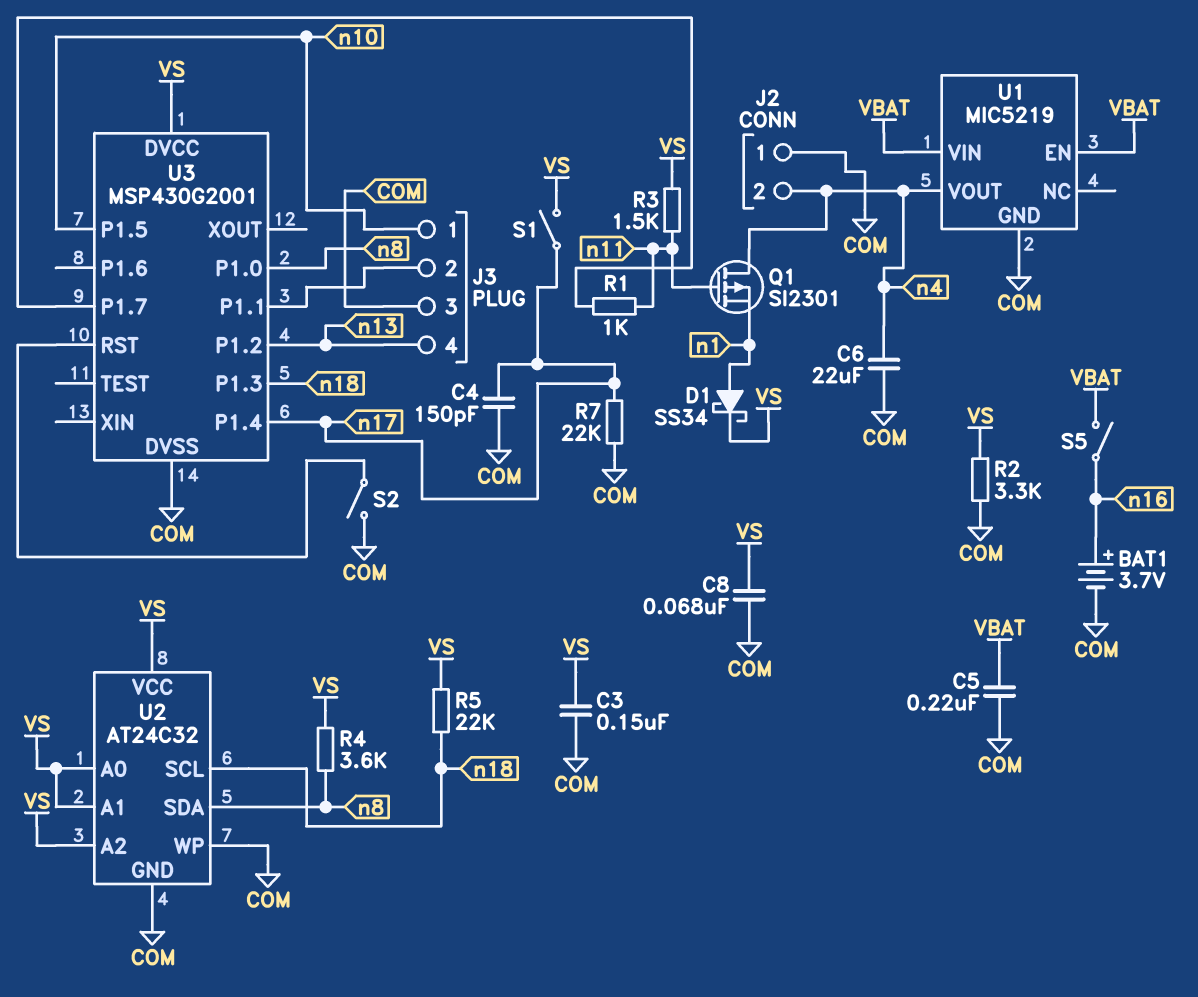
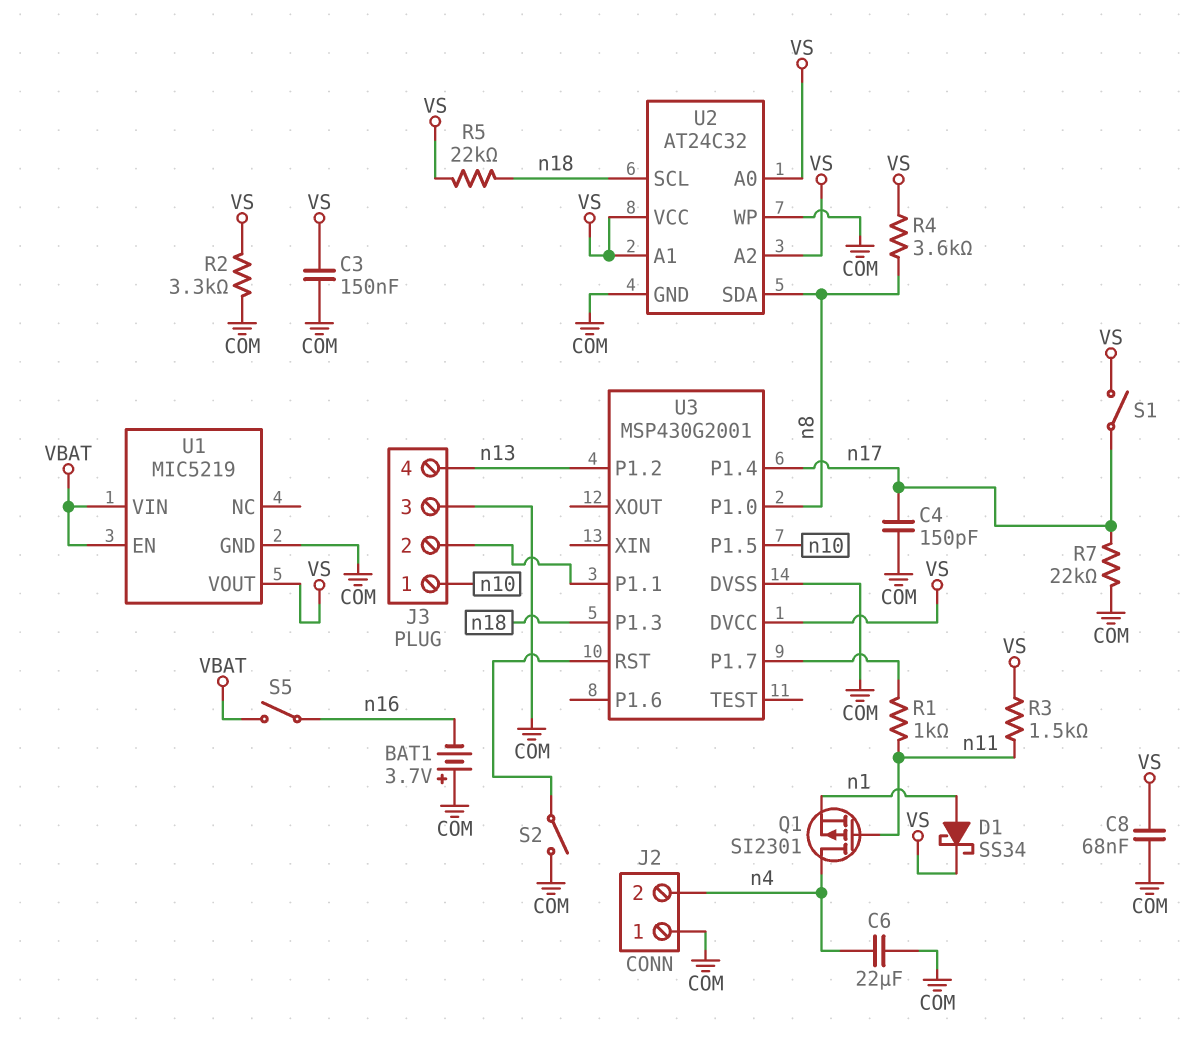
BAT1: 3.7V (plus n16, minus COM) -> 3.7V (plus COM, minus n16)
C5: 220nF (COM, VBAT) -> none
U1 pin VOUT: n4 -> VS

